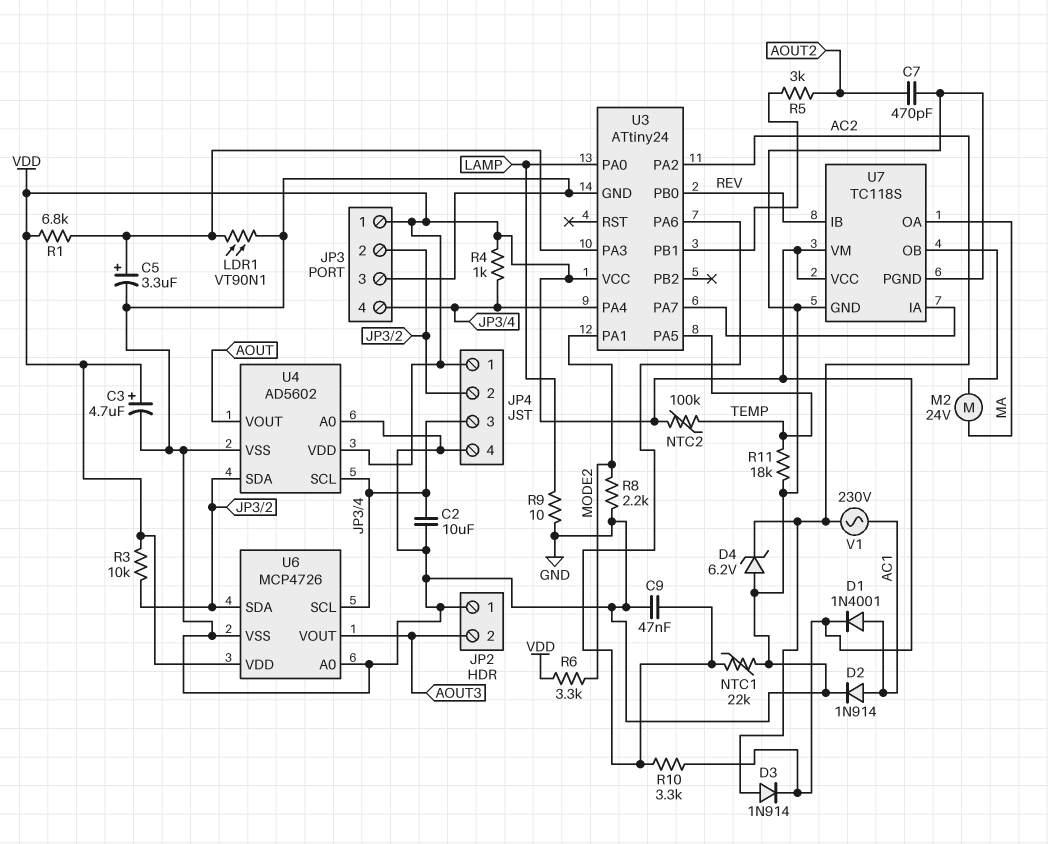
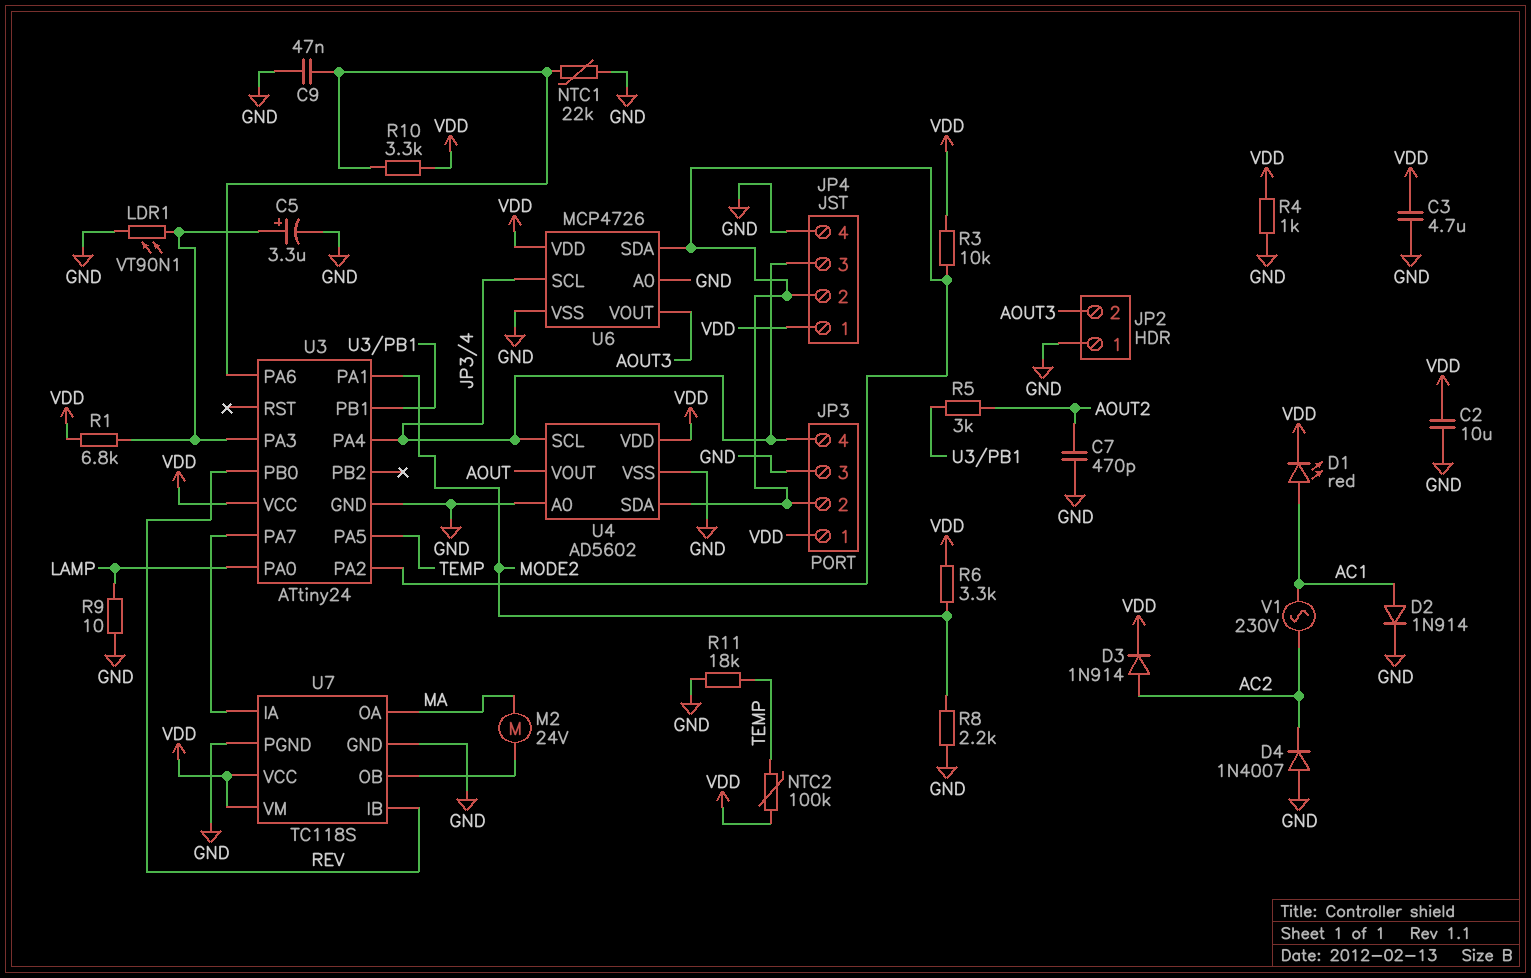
C2: 10uF (GND, JP3/4) -> 10uF (GND, VDD)
C3: 4.7uF (plus VDD, minus GND) -> 4.7uF (GND, VDD)
D1: diode 1N4001 (A AC1, K VDD) -> LED red (A AC1, K VDD)
D4: zener 6.2V (A GND, K AC2) -> diode 1N4007 (A GND, K AC2)
R4: 1k (JP3/4, VDD) -> 1k (GND, VDD)
U3 pin PA2: AC2 -> JP3/2

